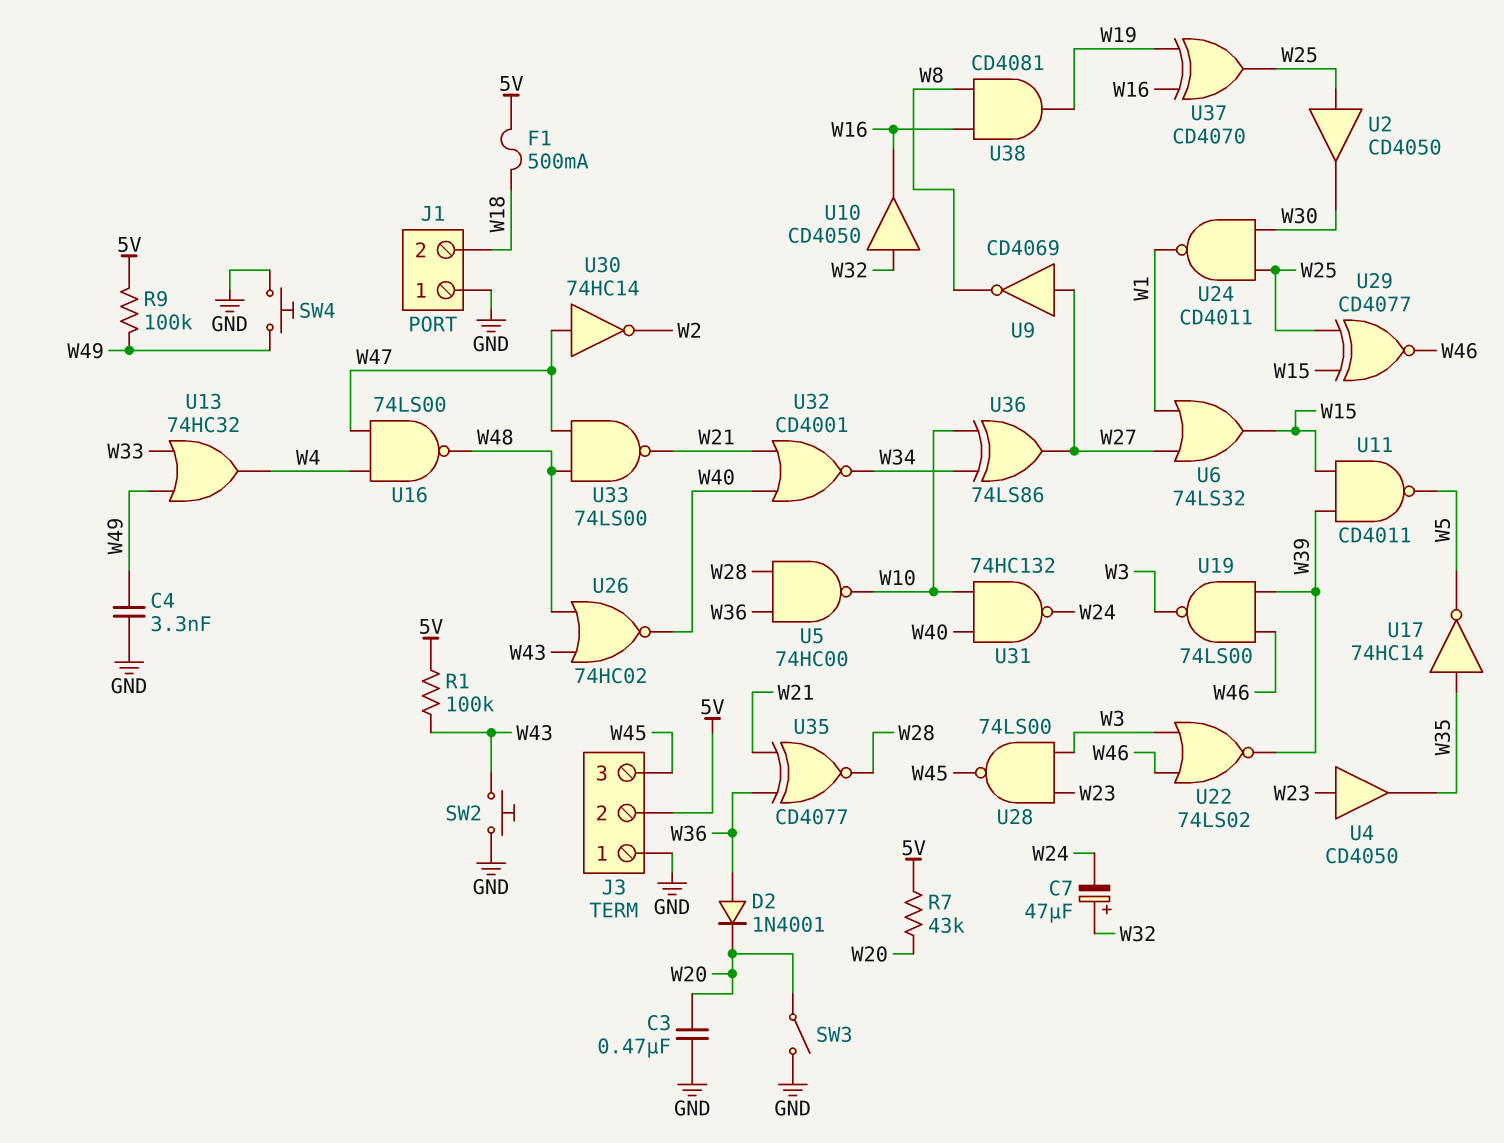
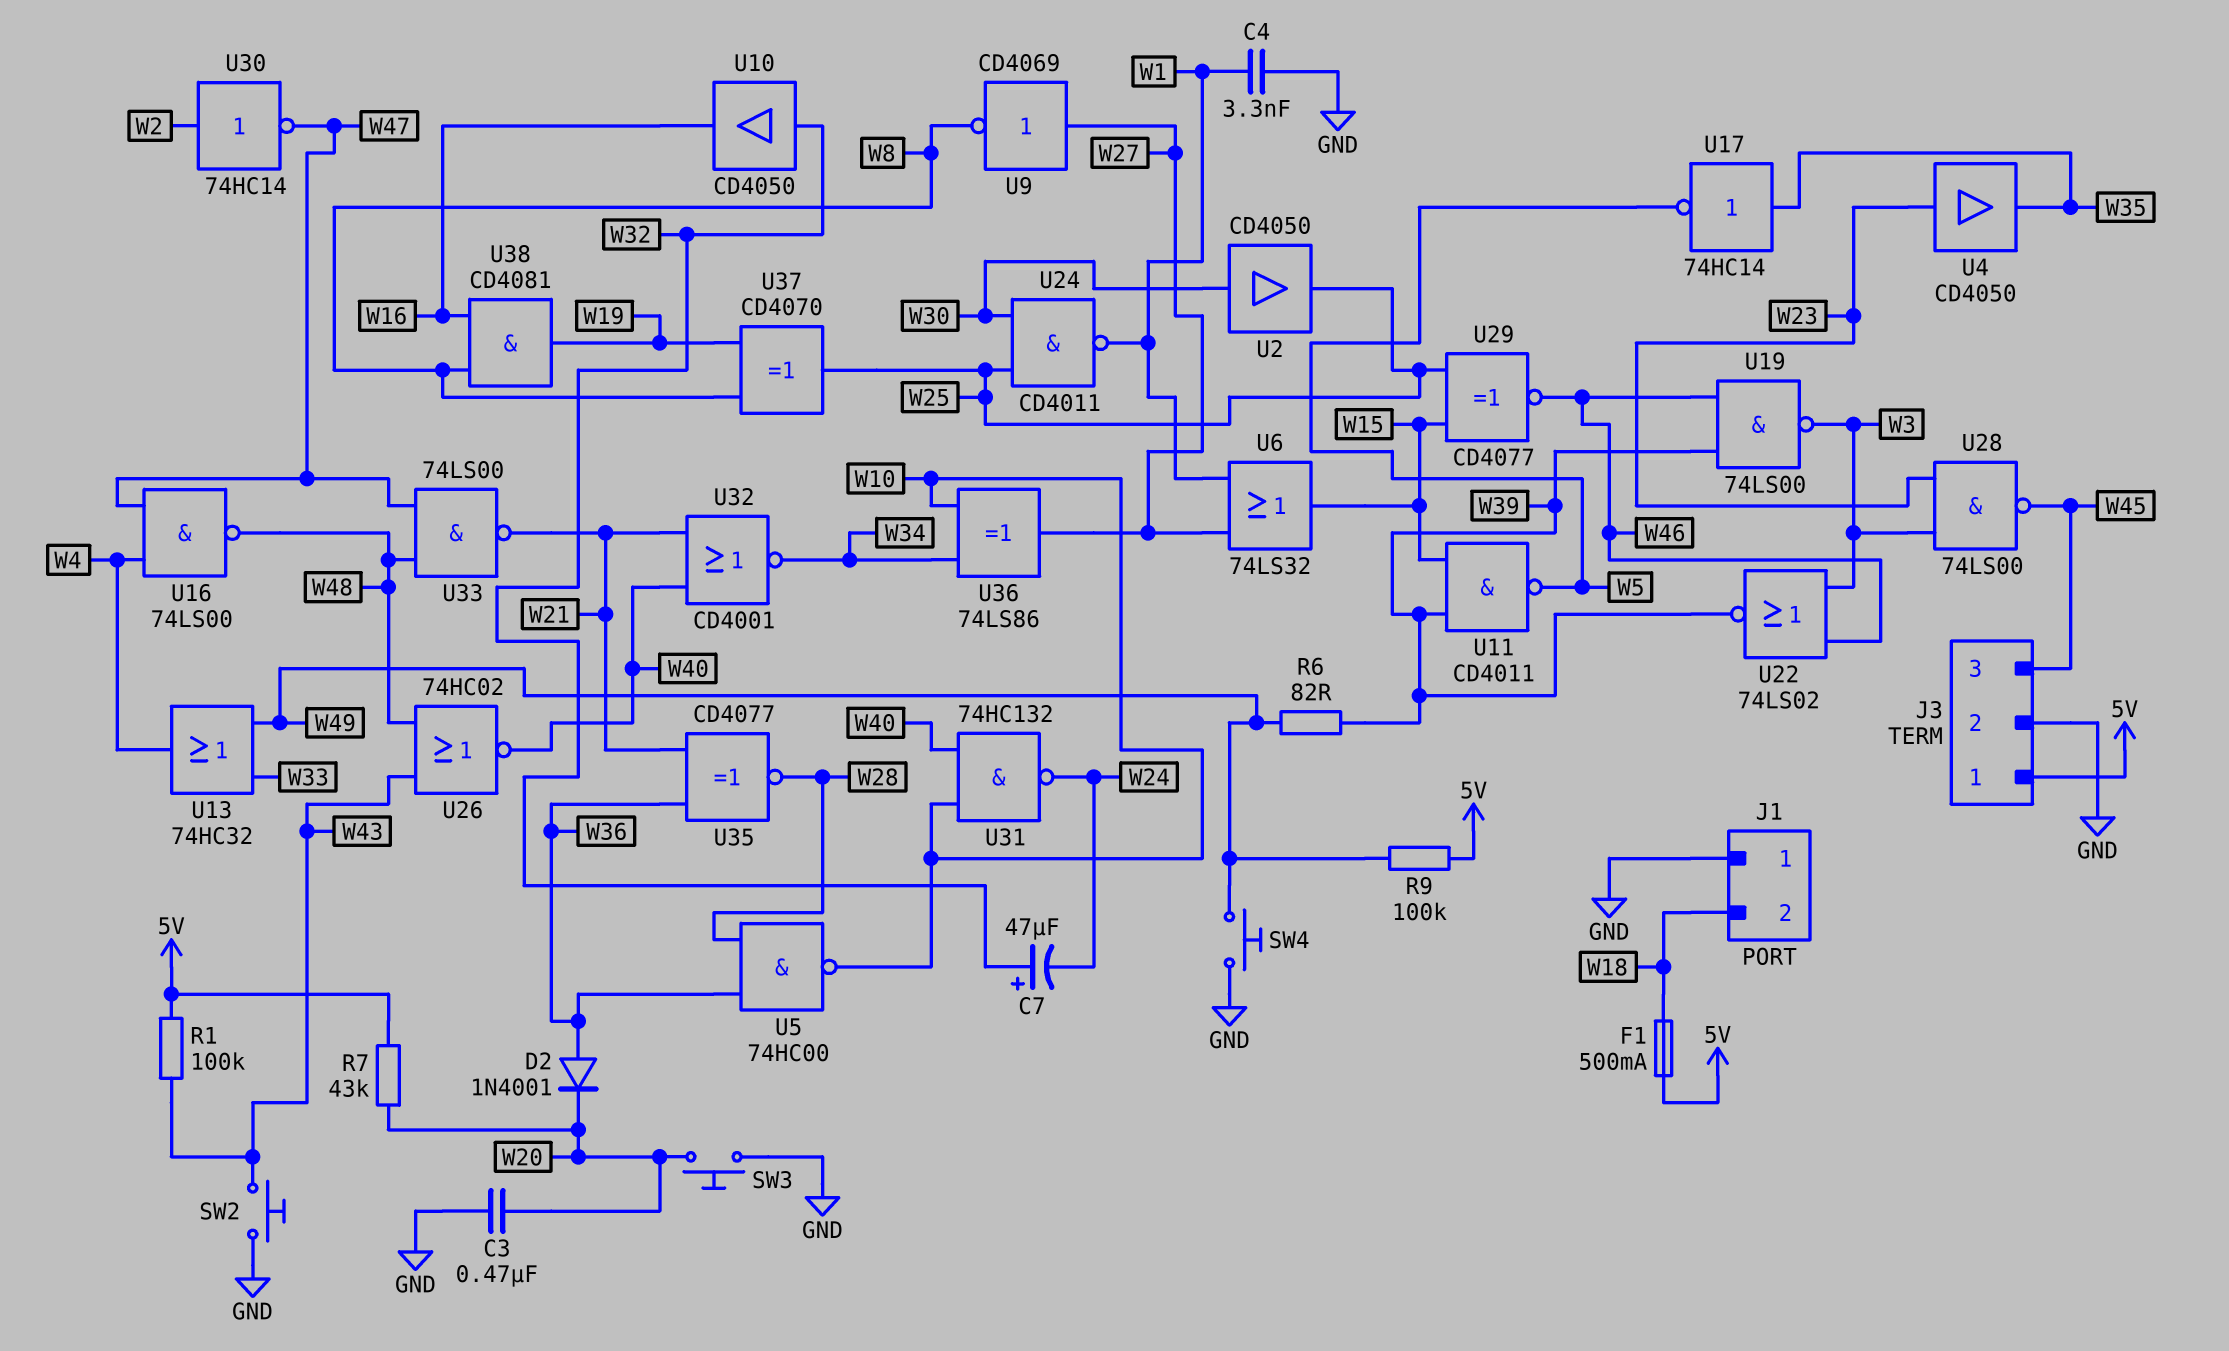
C4: 3.3nF (GND, W49) -> 3.3nF (GND, W1)
J3 pin 1: GND -> 5V
J3 pin 2: 5V -> GND
R6: none -> 82 (W39, W49)
SW3: switch (GND, W20) -> button (GND, W20)
U2: buffer CD4050 (in W25, out W30) -> buffer CD4050 (in W30, out W25)
U30: NOT 74HC14 (in W47, out W2) -> NOT 74HC14 (in W2, out W47)
U37: XOR CD4070 (in W16, in W19, out W25) -> XOR CD4070 (in W8, in W19, out W25)

